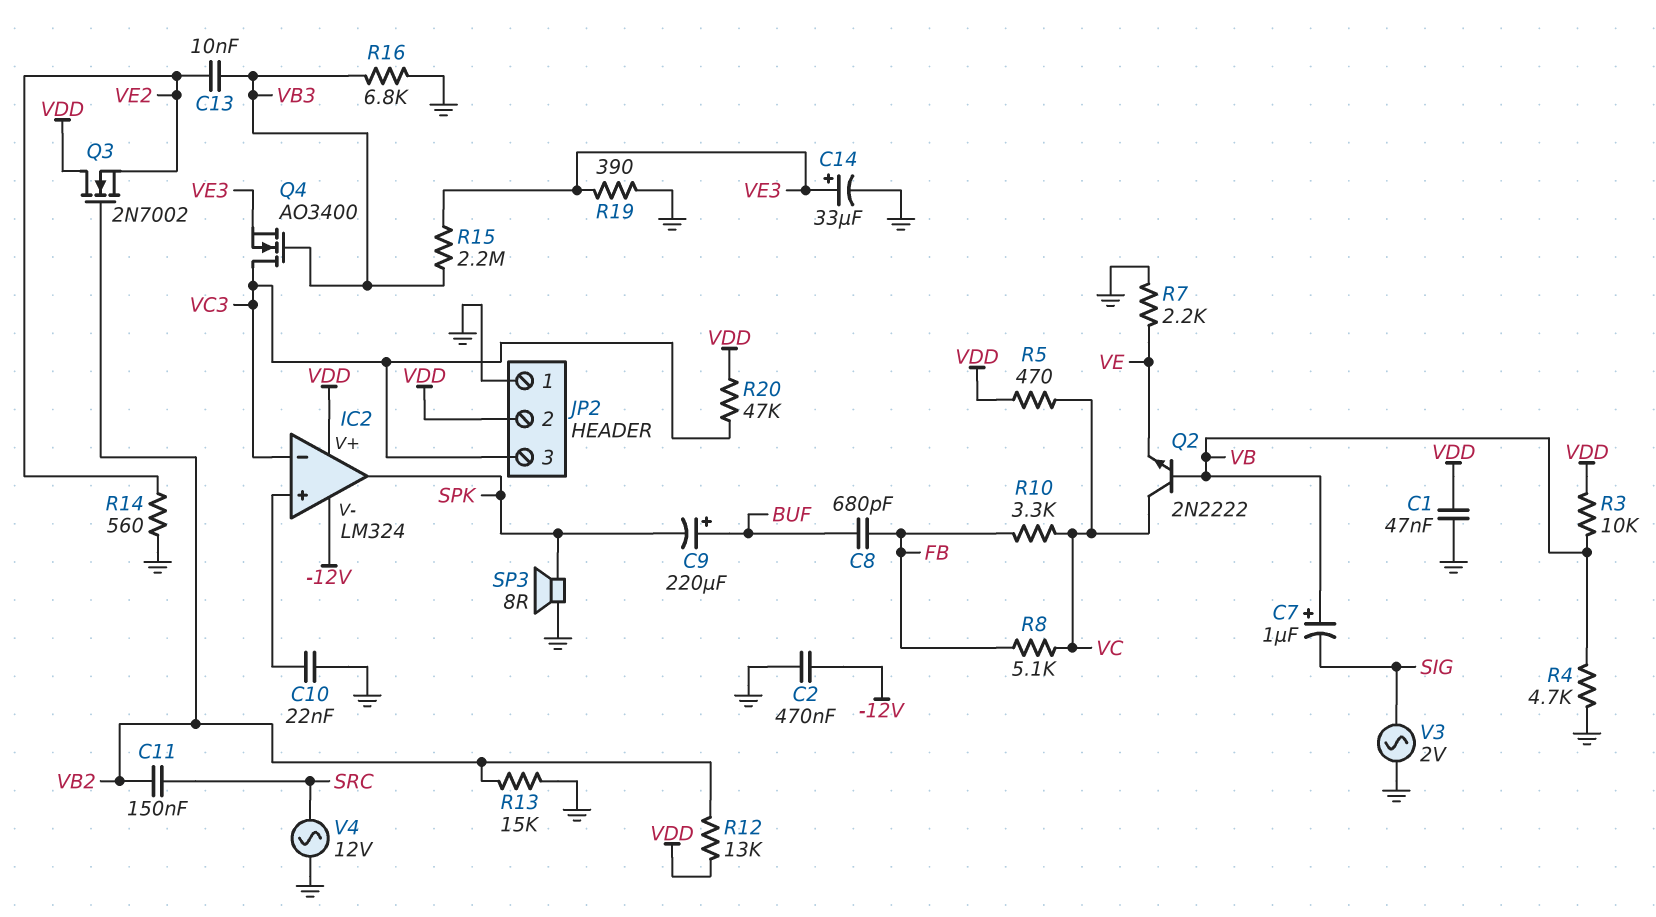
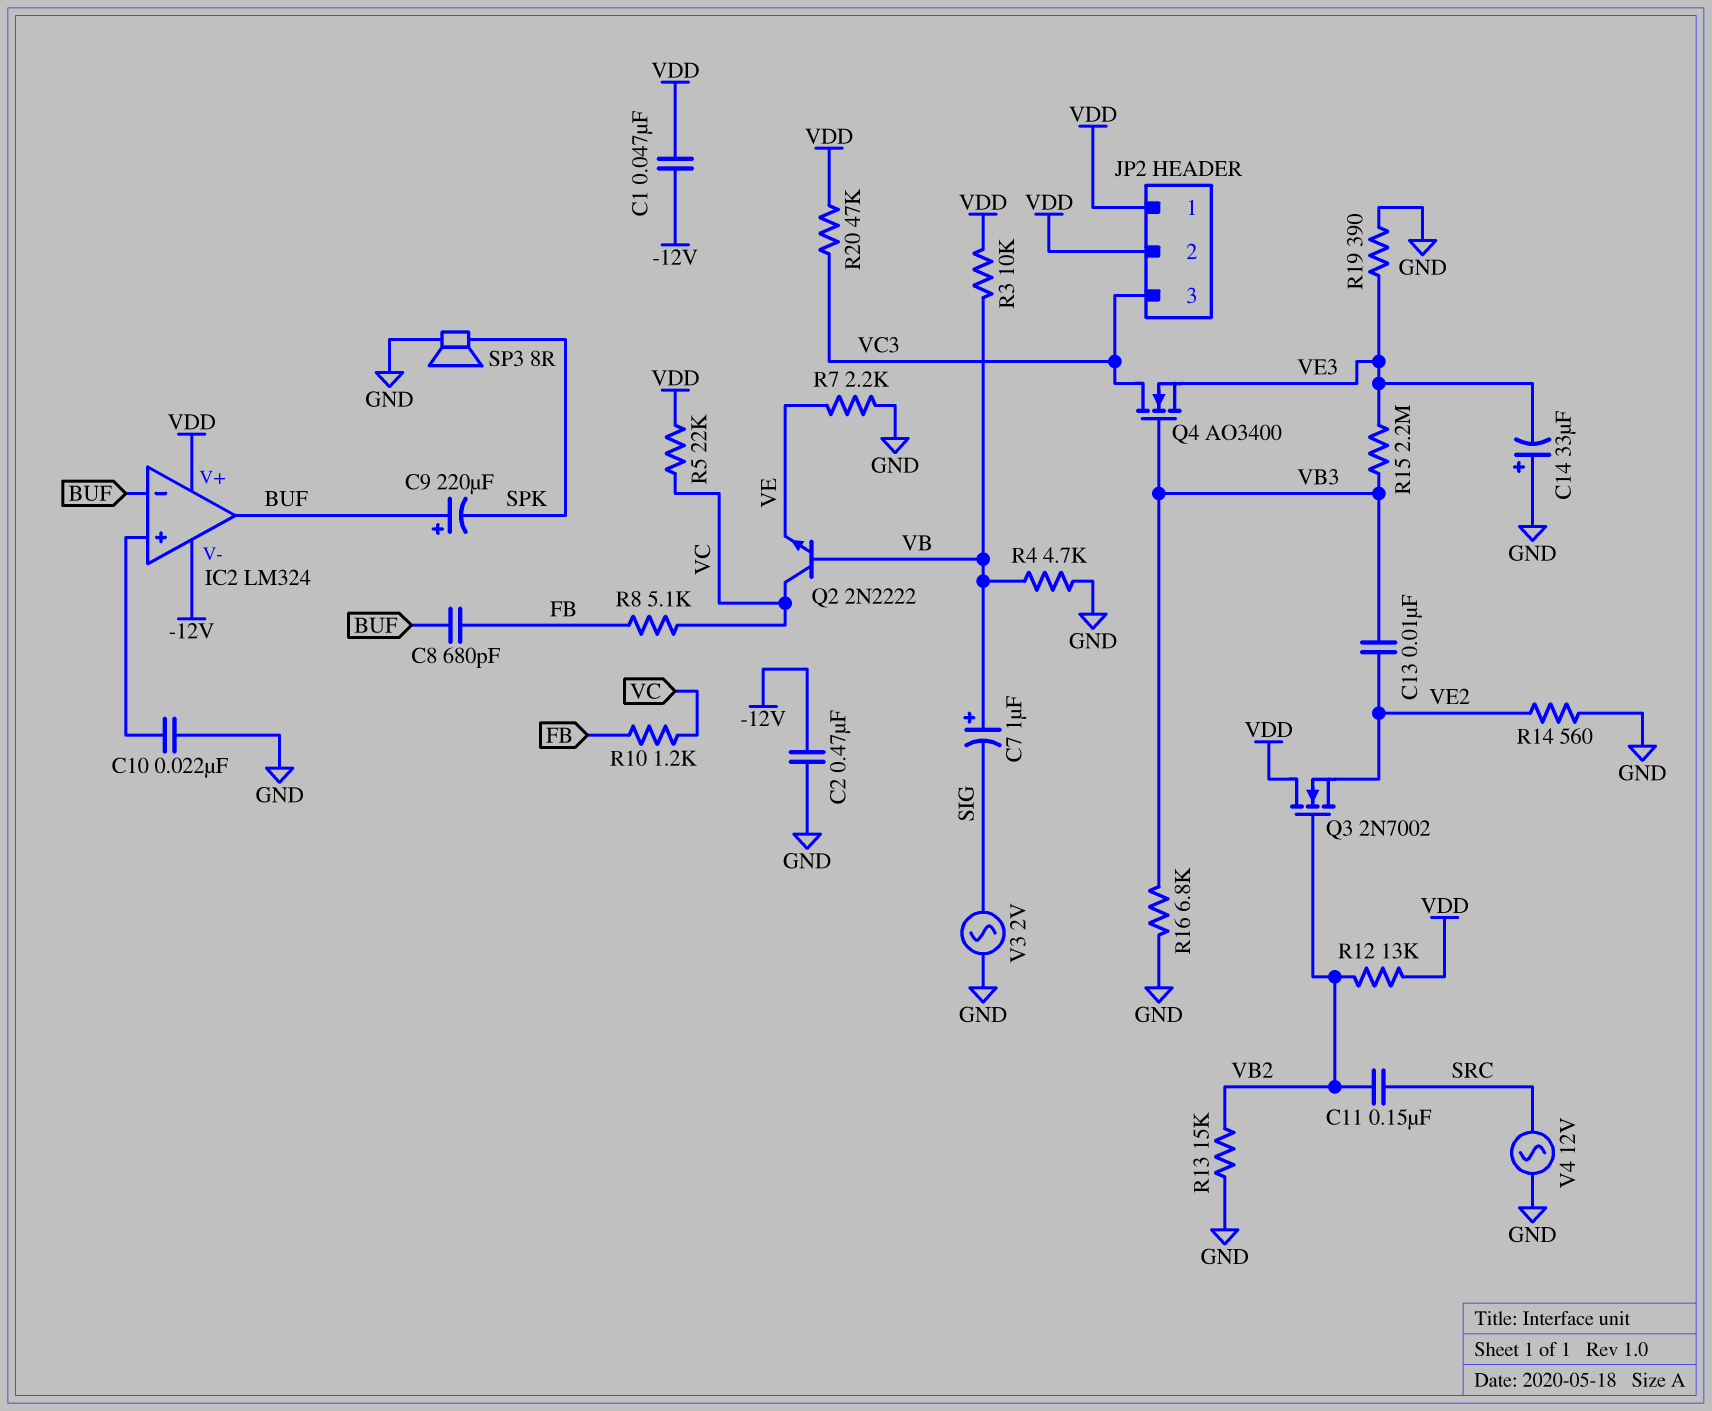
C1: 47nF (GND, VDD) -> 47nF (-12V, VDD)
C14: 33uF (plus VE3, minus GND) -> 33uF (plus GND, minus VE3)
IC2 pin in-: VC3 -> BUF
IC2 pin out: SPK -> BUF
JP2 pin 1: GND -> VDD
R5: 470 (VC, VDD) -> 22k (VC, VDD)
R10: 3.3k (FB, VC) -> 1.2k (FB, VC)

